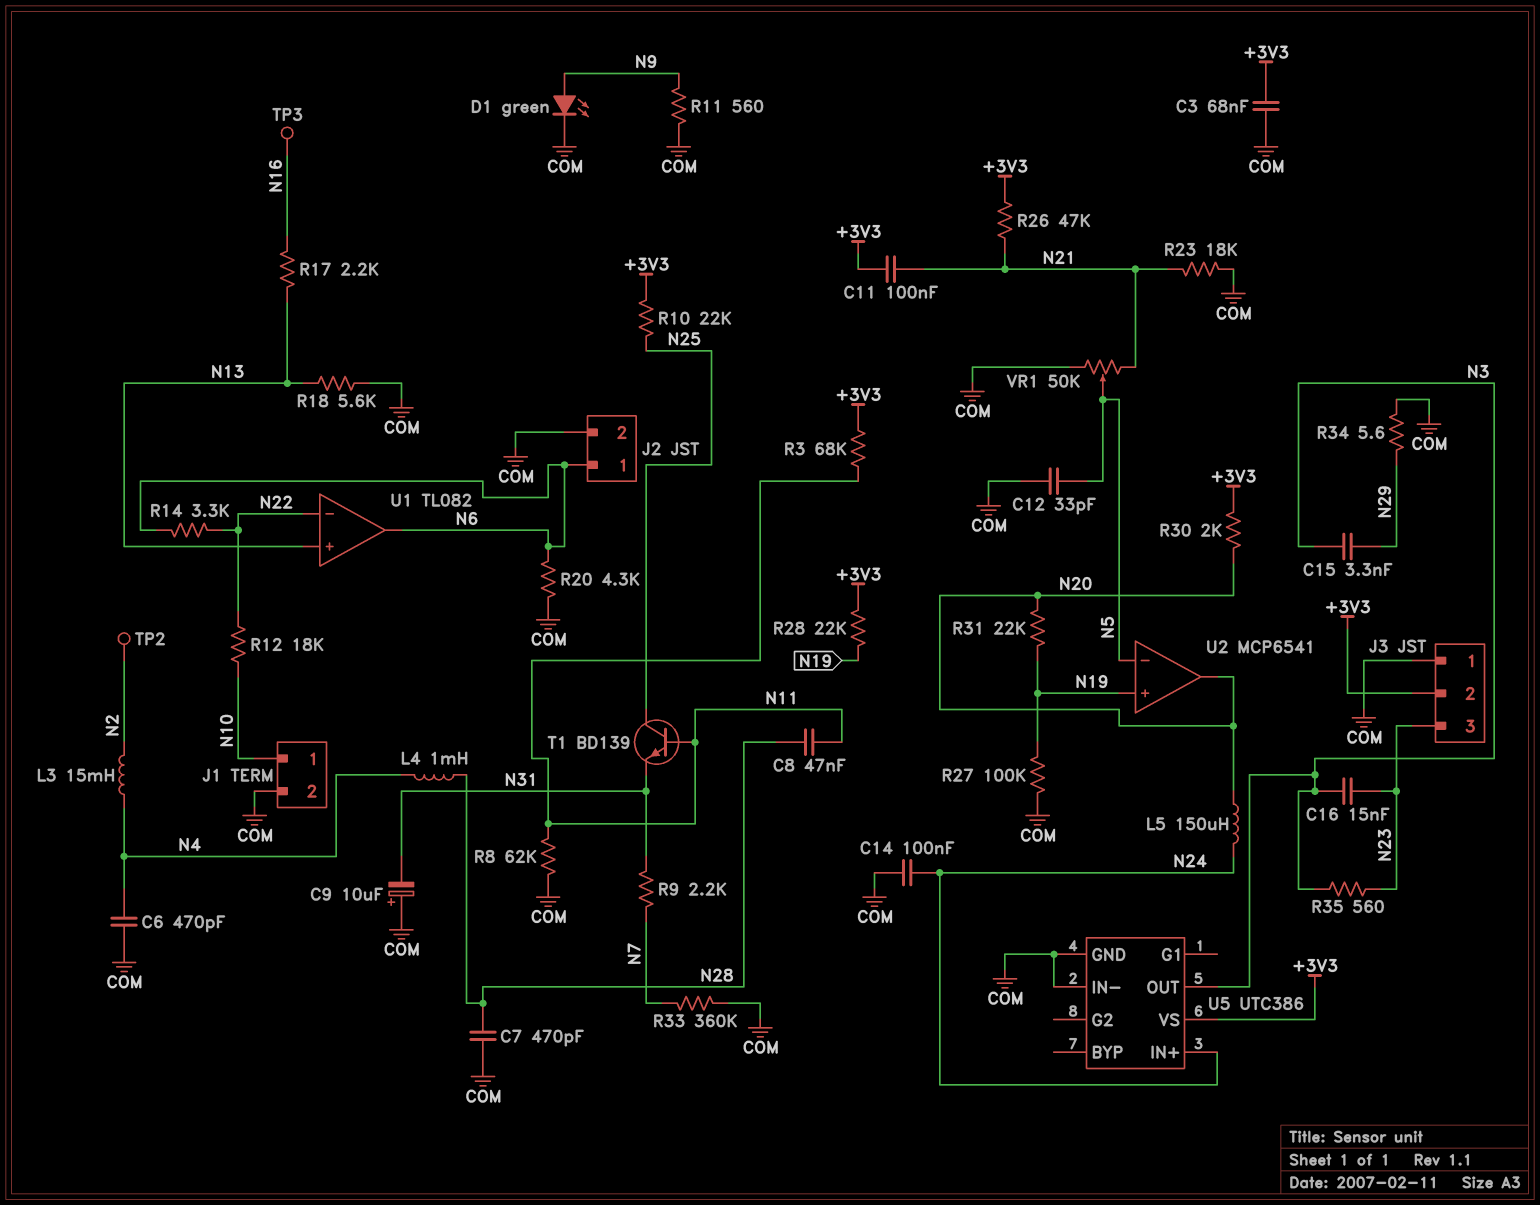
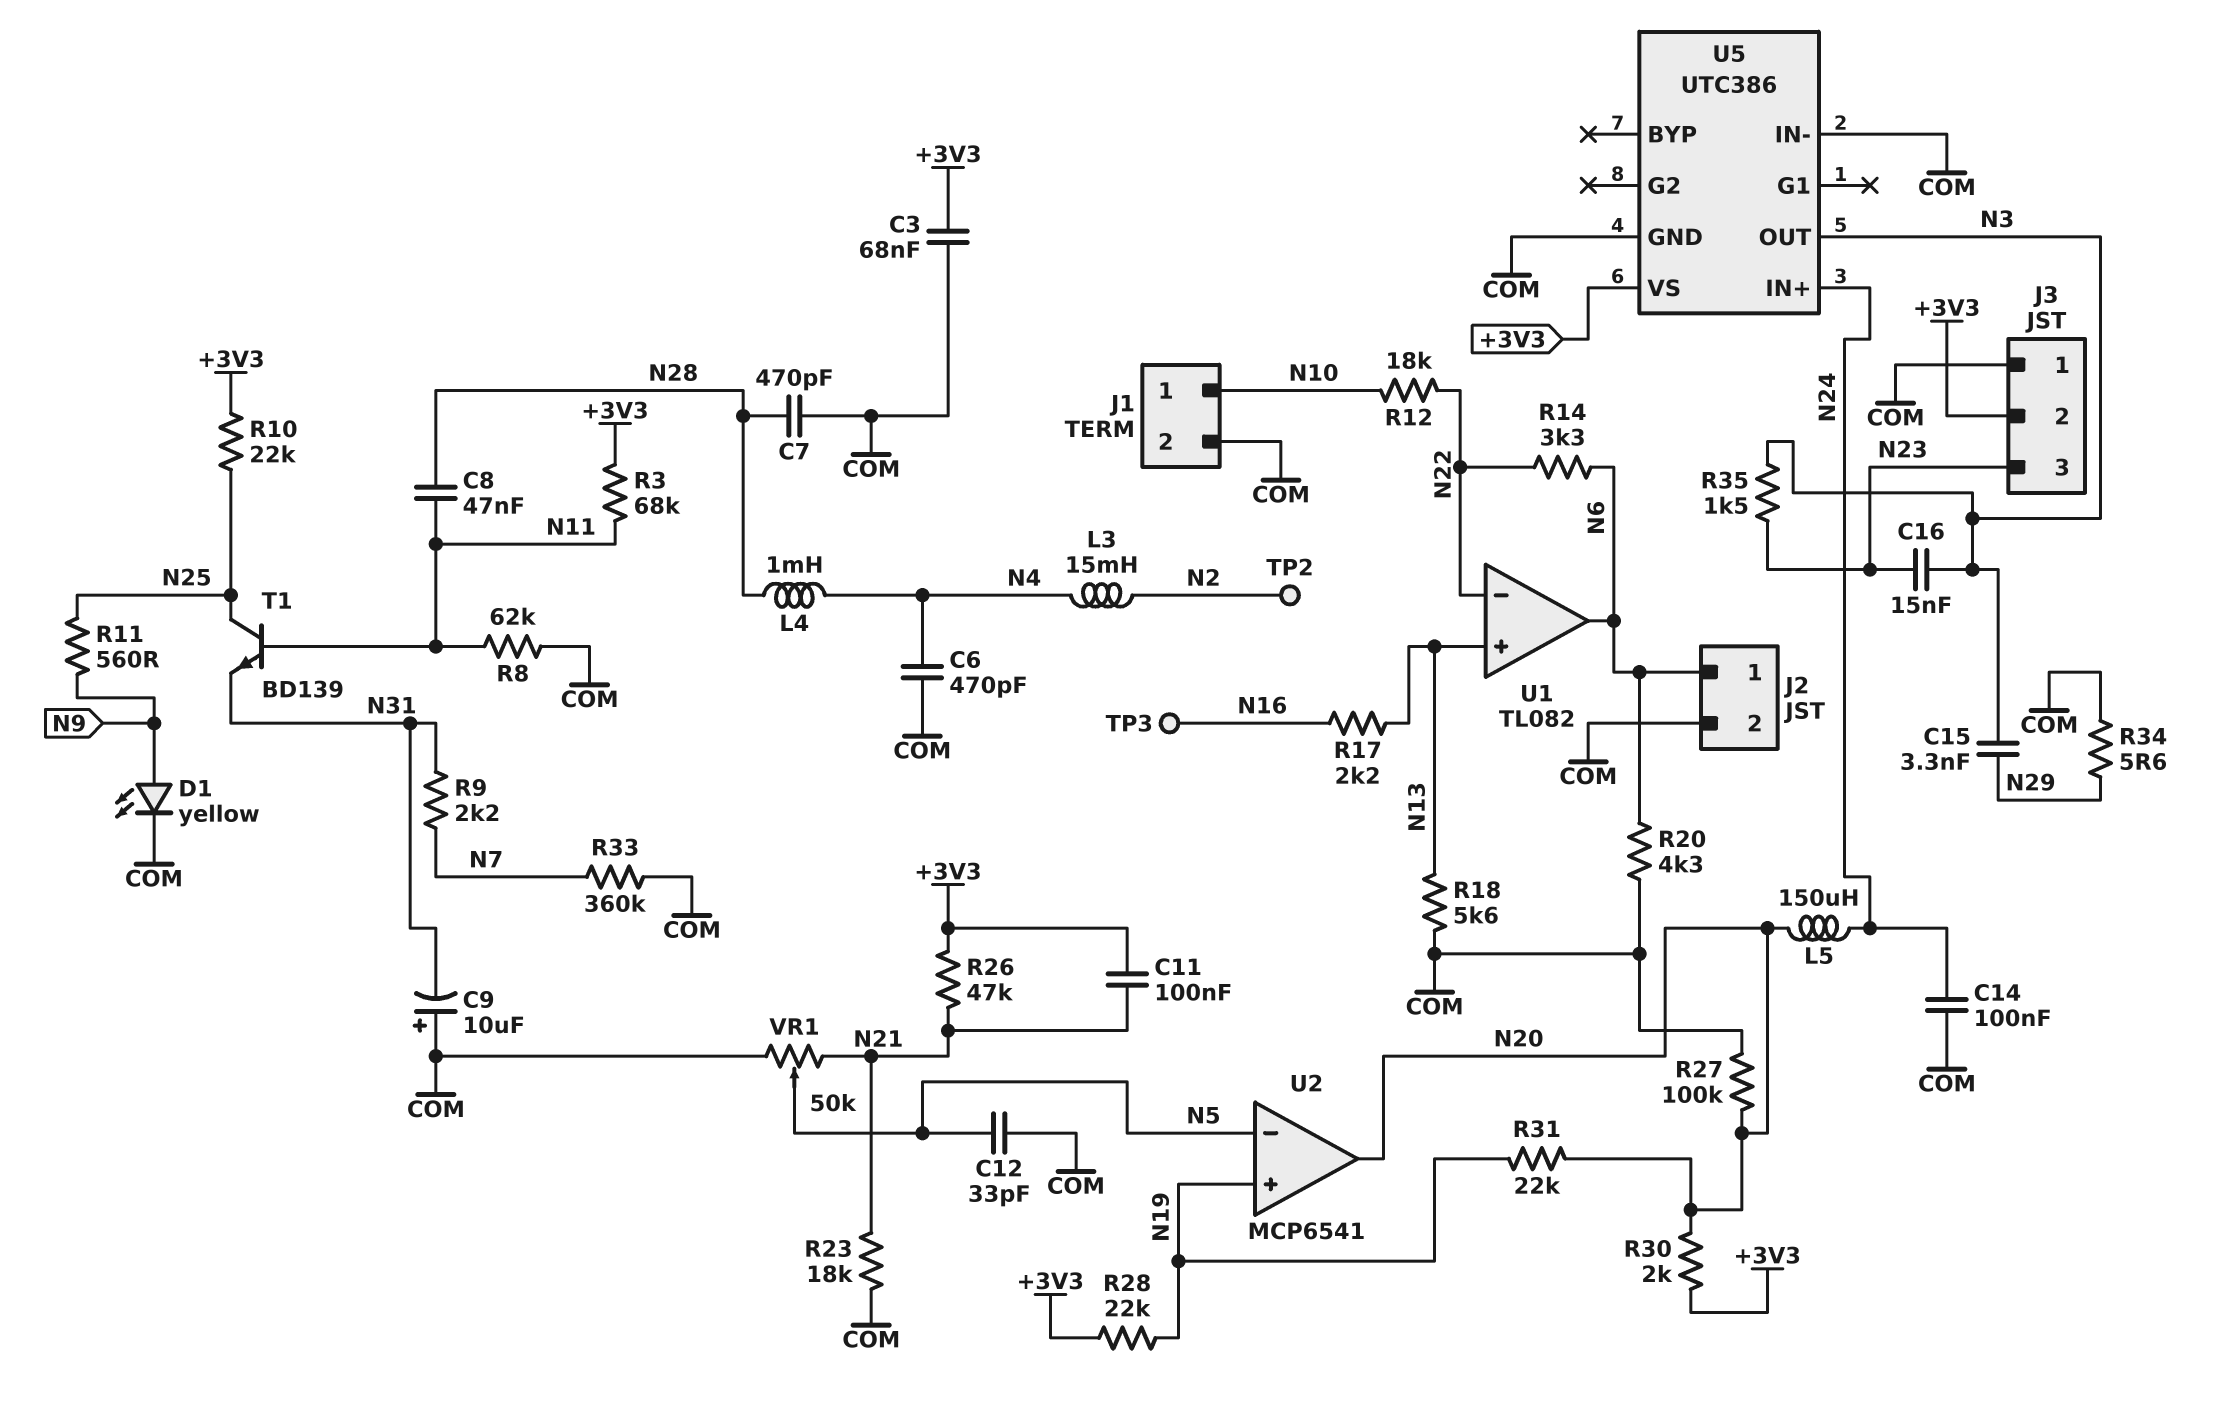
D1: LED green (A N9, K COM) -> LED yellow (A N9, K COM)
R11: 560 (COM, N9) -> 560 (N9, N25)
R27: 100k (COM, N19) -> 100k (COM, N20)
R35: 560 (N3, N23) -> 1.5k (N3, N23)

